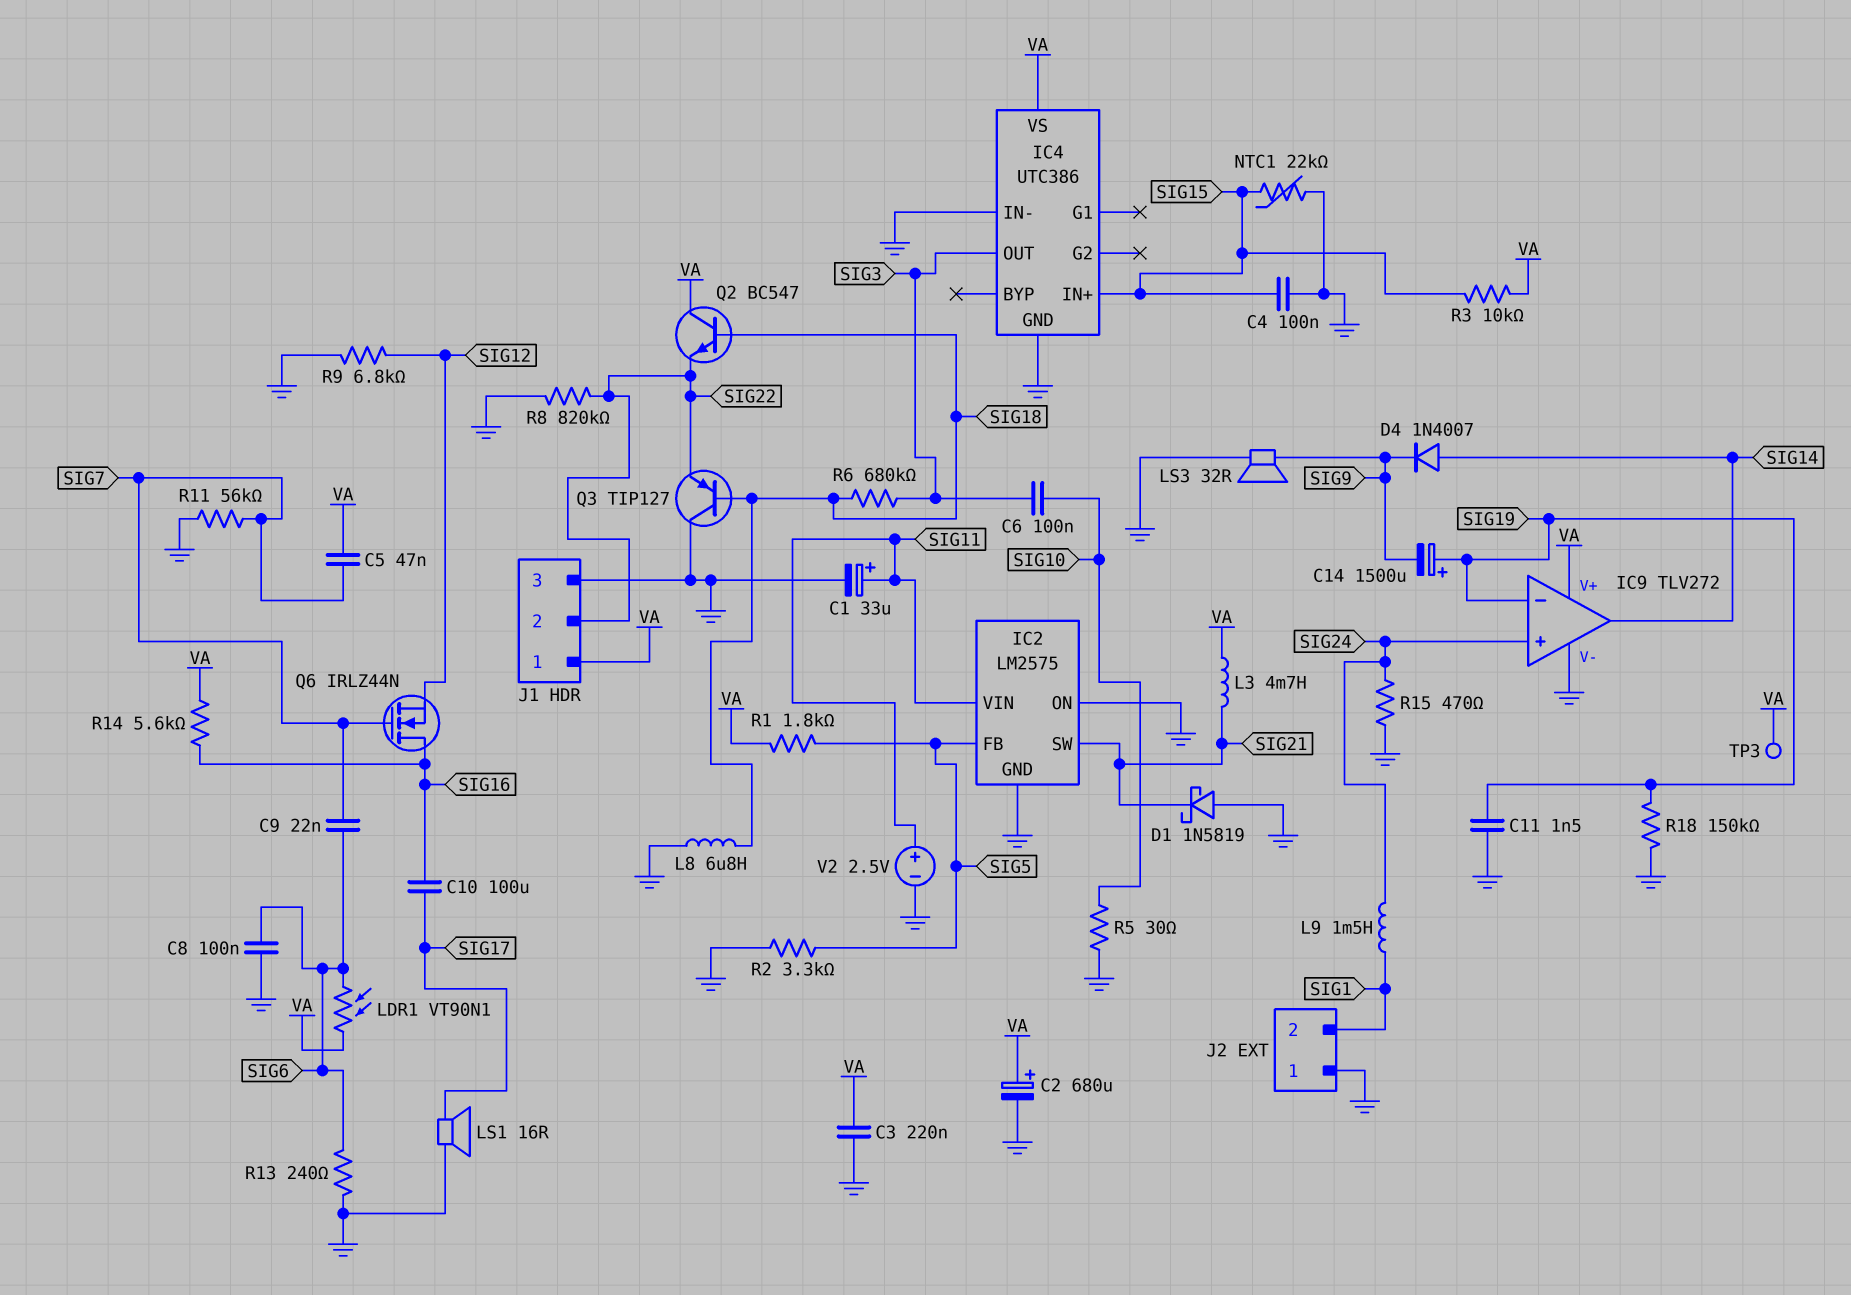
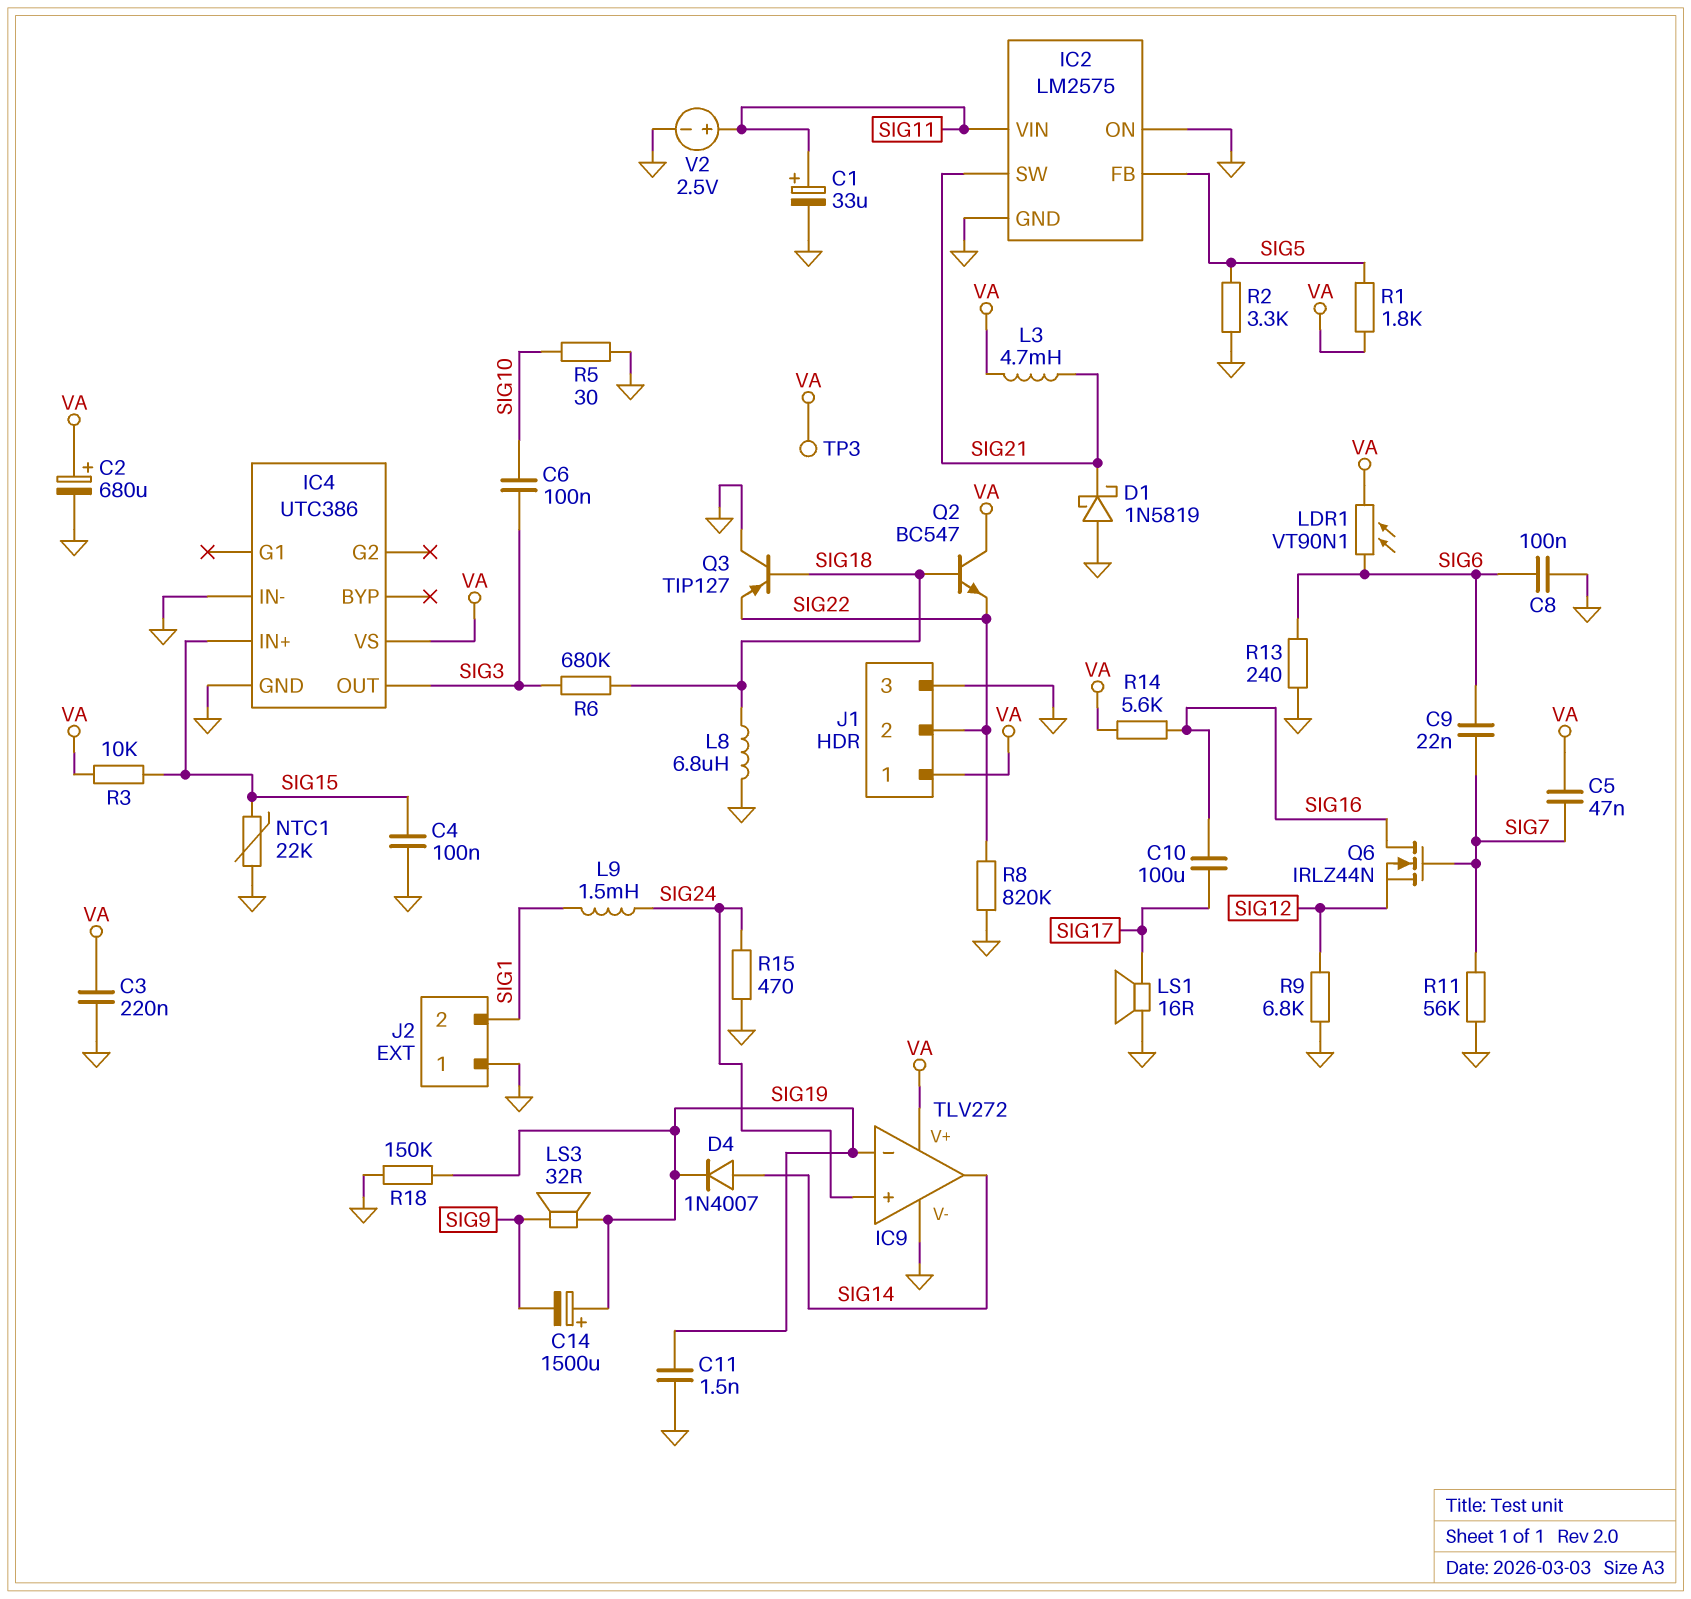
D4: diode 1N4007 (A SIG14, K SIG9) -> diode 1N4007 (A SIG14, K SIG19)
LS3: speaker 32R (GND, SIG9) -> speaker 32R (SIG9, SIG19)

